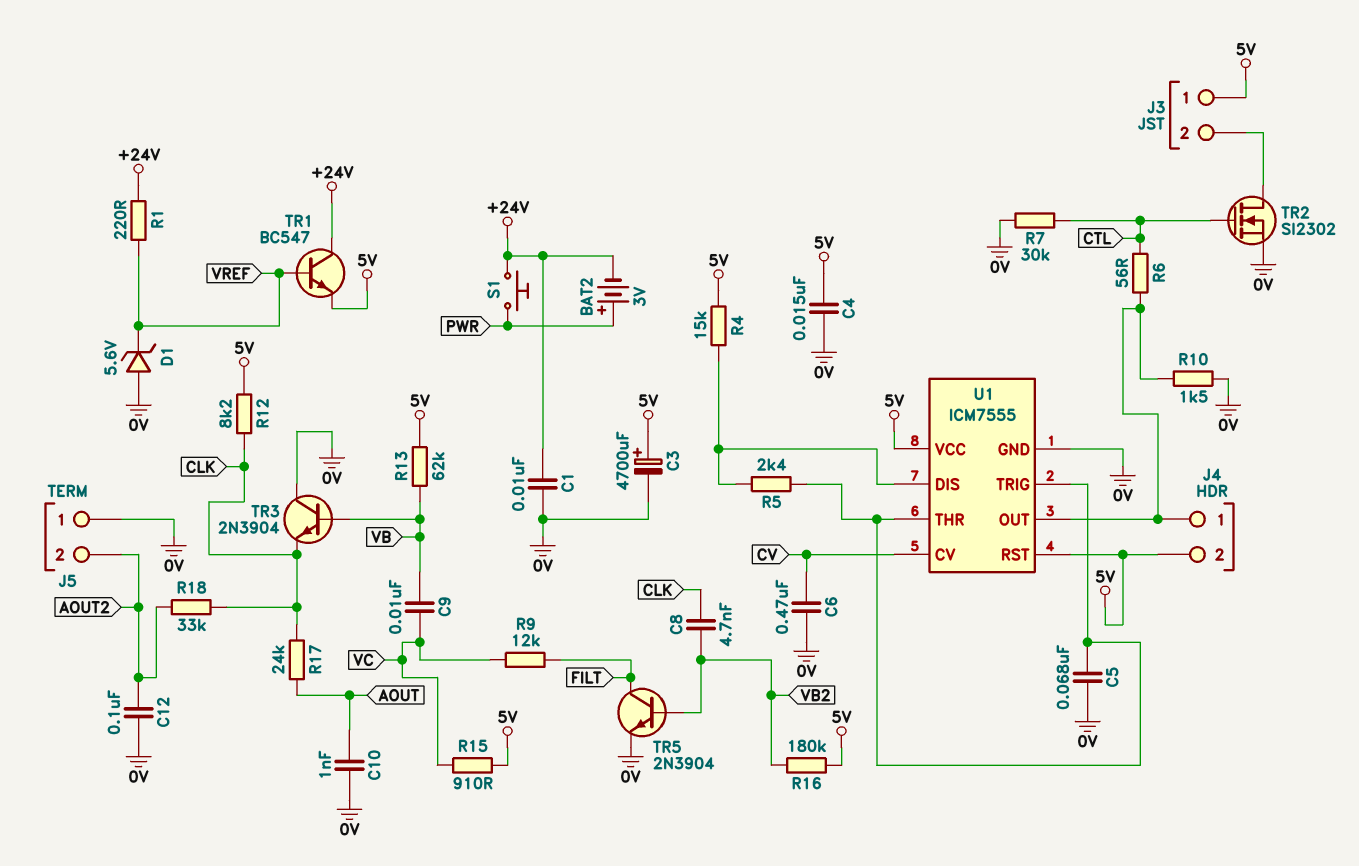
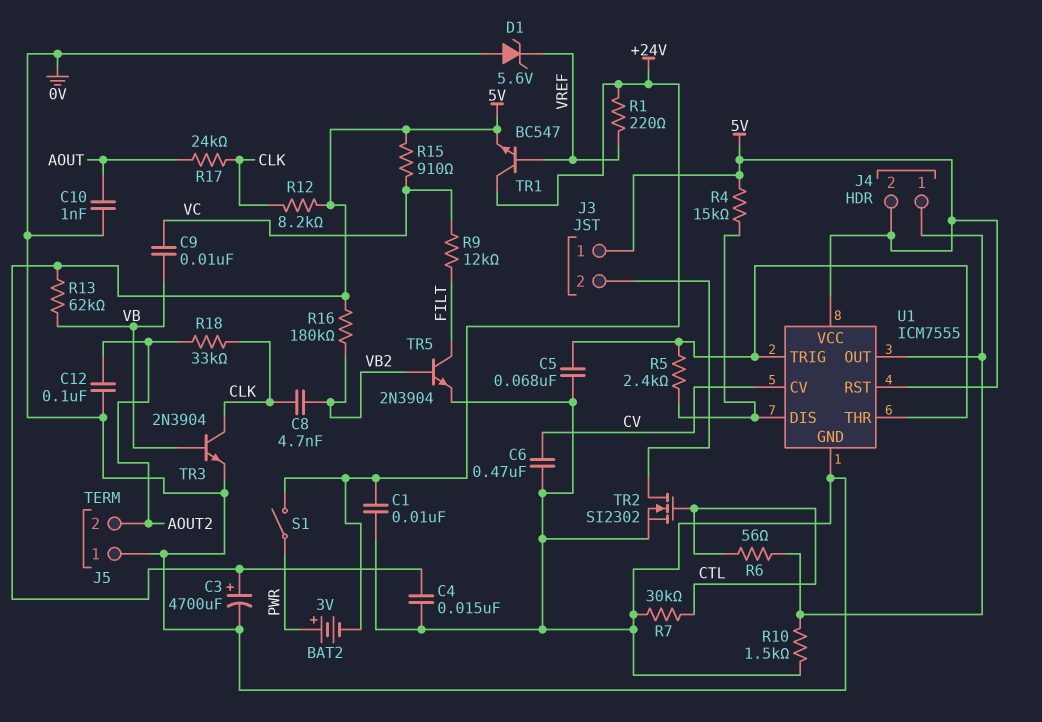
S1: button (+24V, PWR) -> switch (+24V, PWR)
TR3: NPN 2N3904 (B VB, C 0V, E CLK) -> NPN 2N3904 (B VB, C CLK, E 0V)

